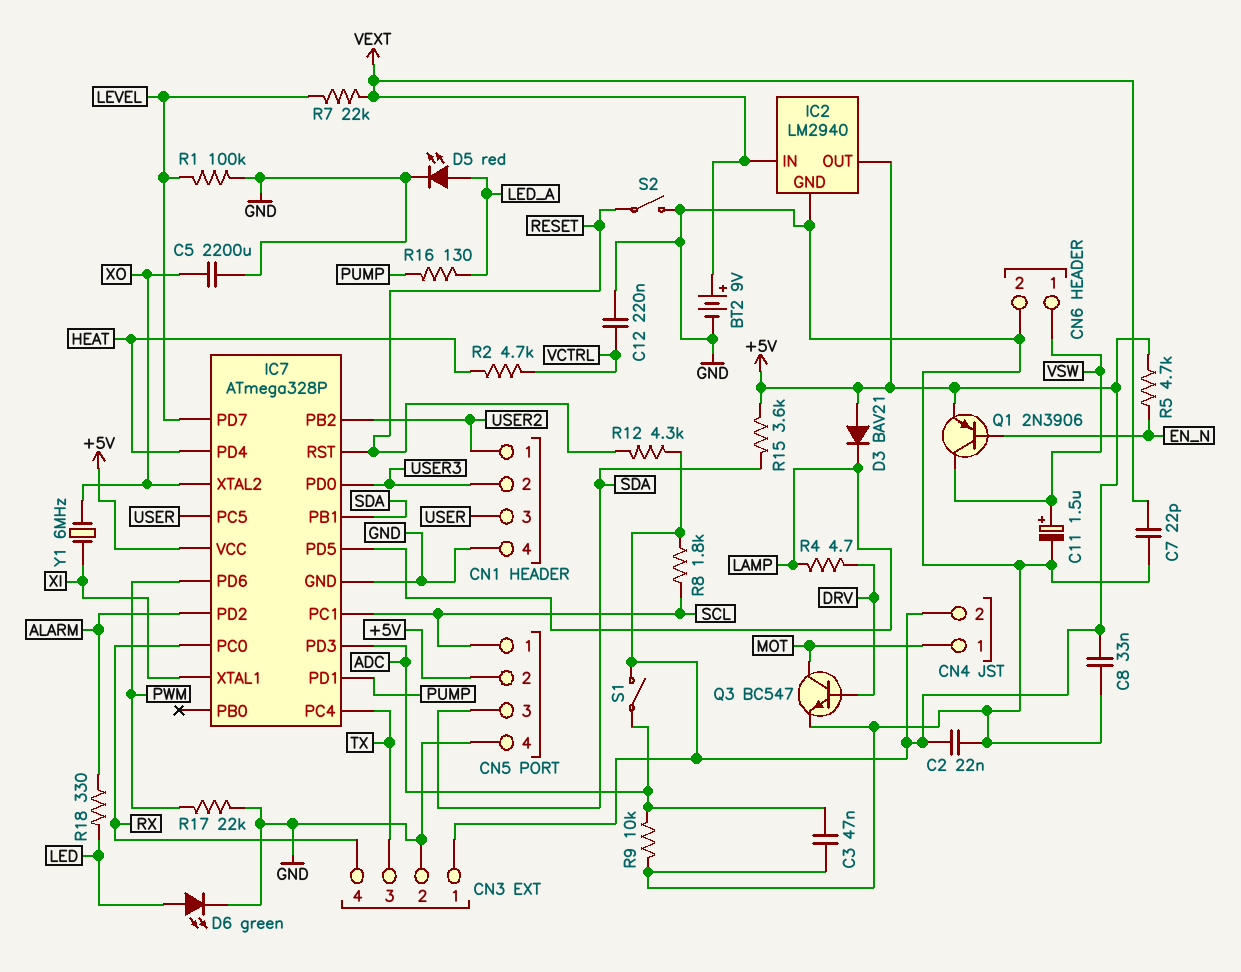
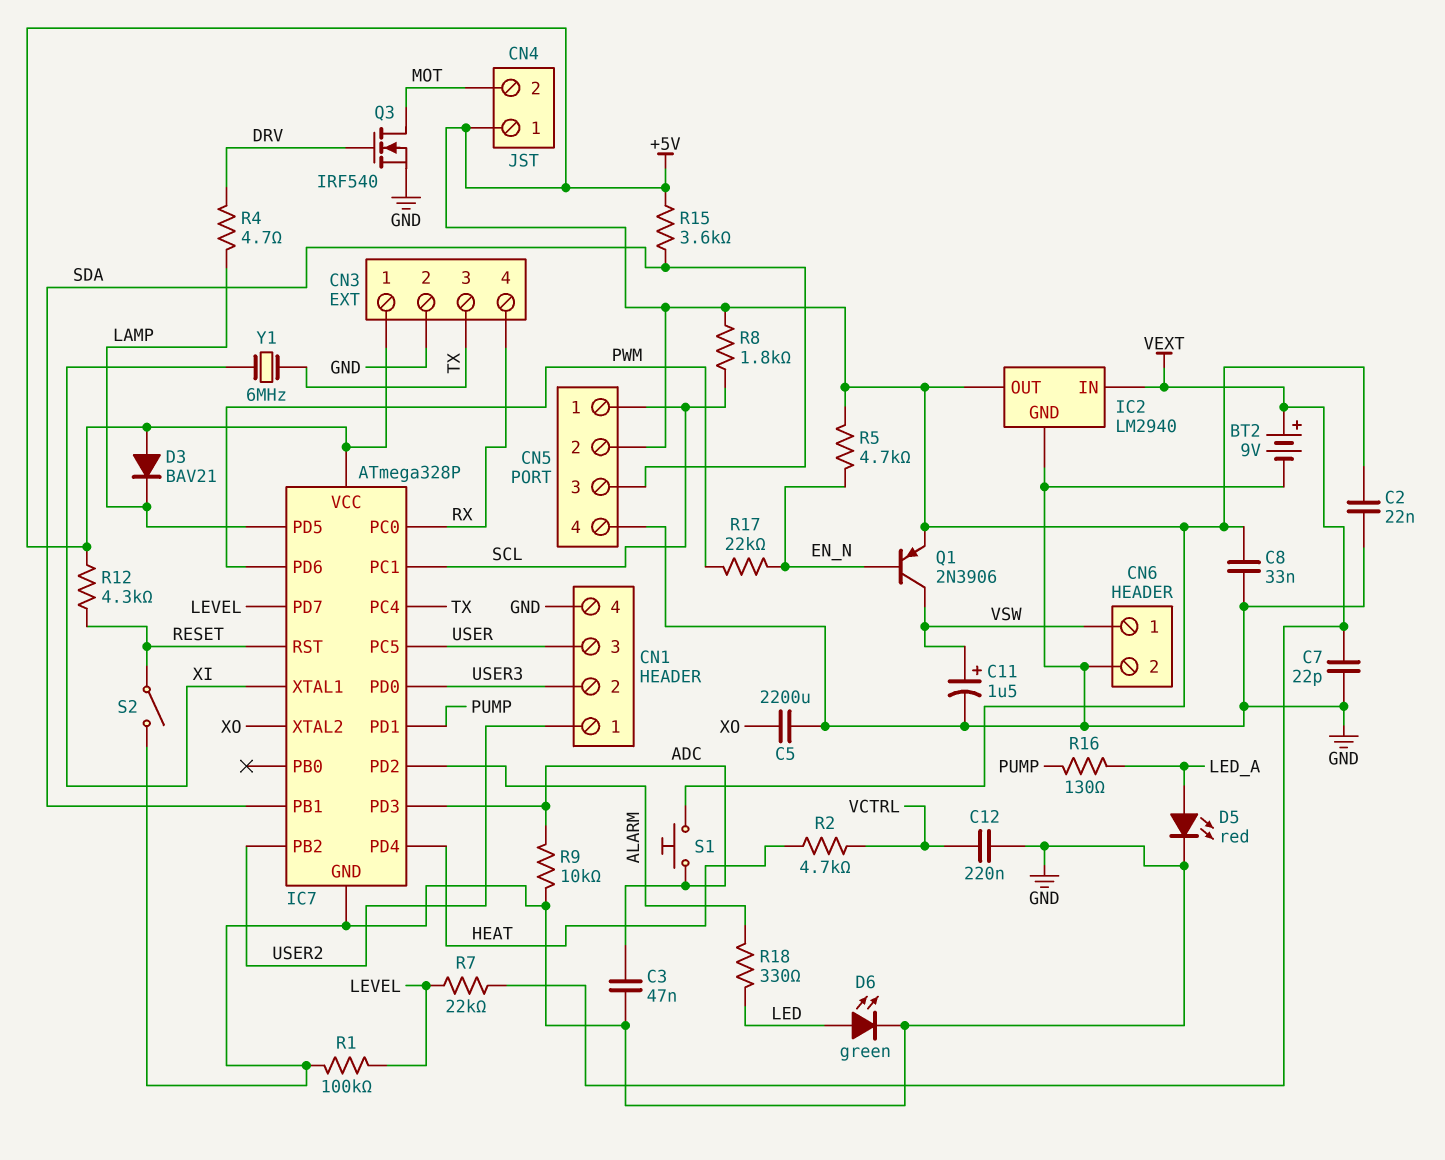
CN4 pin 1: MOT -> +5V
CN4 pin 2: +5V -> MOT
Q3: NPN BC547 (B DRV, C MOT, E GND) -> NMOS IRF540 (G DRV, D MOT, S GND)
R17: 22k (GND, PWM) -> 22k (EN_N, PWM)
S1: switch (+5V, ADC) -> button (+5V, ADC)
Y1: 6MHz (XI, XO) -> 6MHz (TX, XI)

